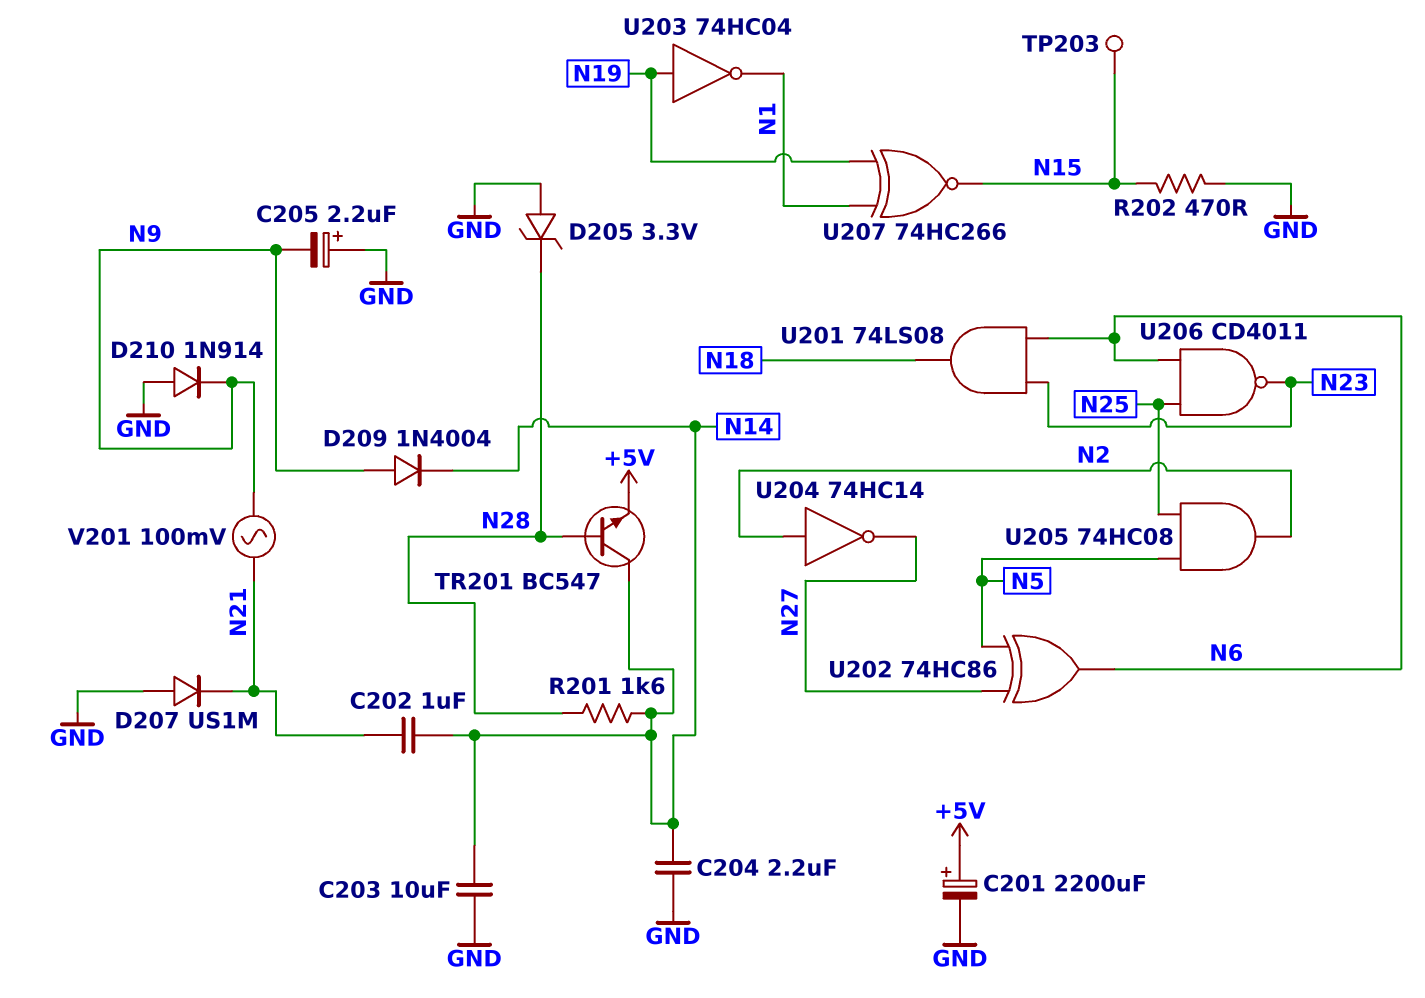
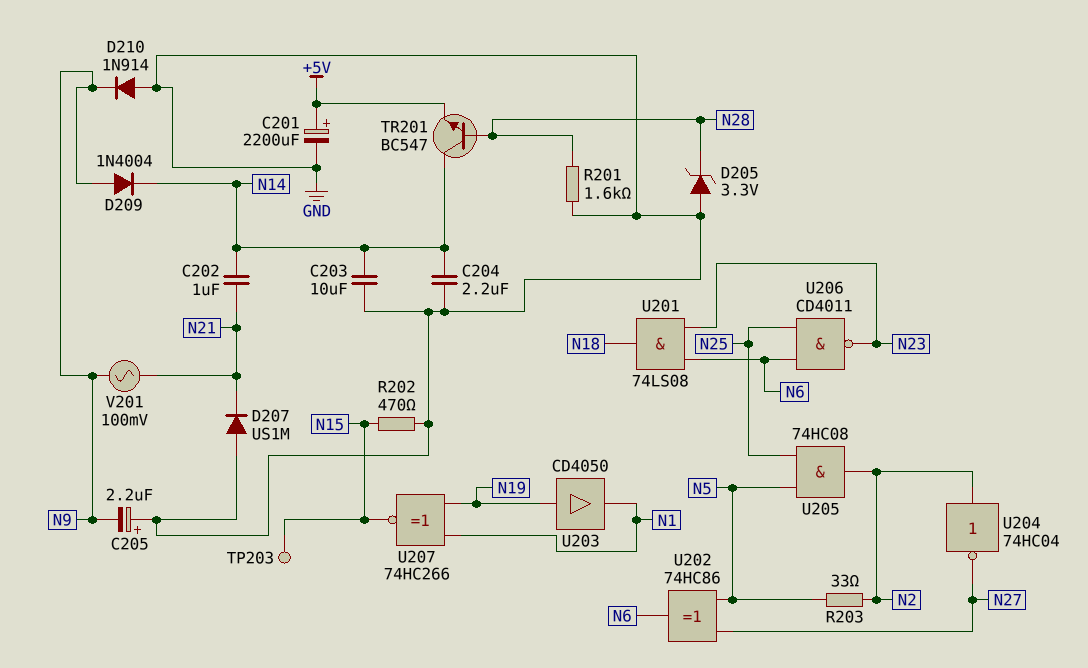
R201: 1.6k (N14, N28) -> 1.6k (GND, N28)
R203: none -> 33 (N2, N5)
U203: NOT 74HC04 (in N19, out N1) -> buffer CD4050 (in N19, out N1)
U204: NOT 74HC14 (in N2, out N27) -> NOT 74HC04 (in N2, out N27)

